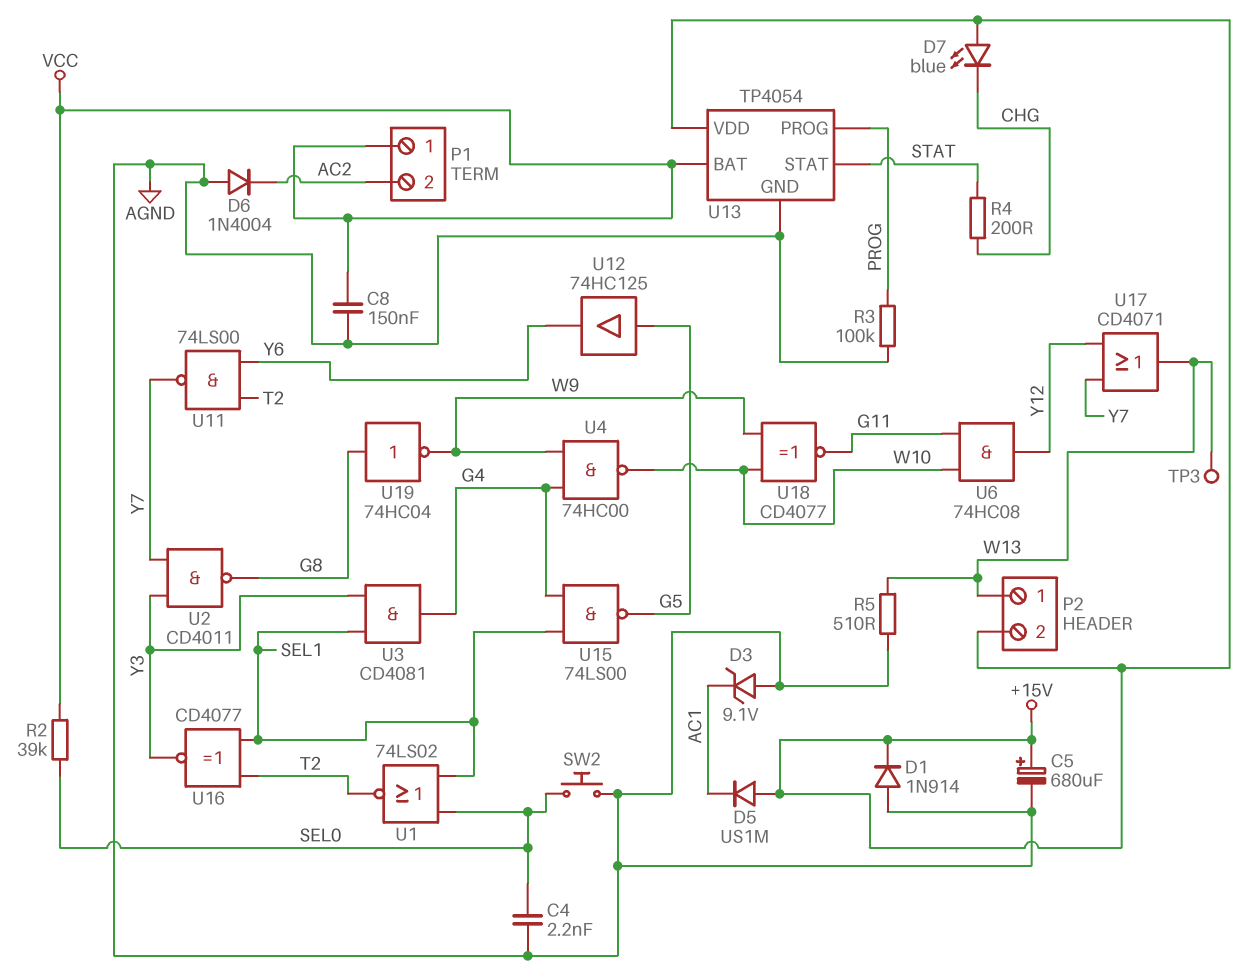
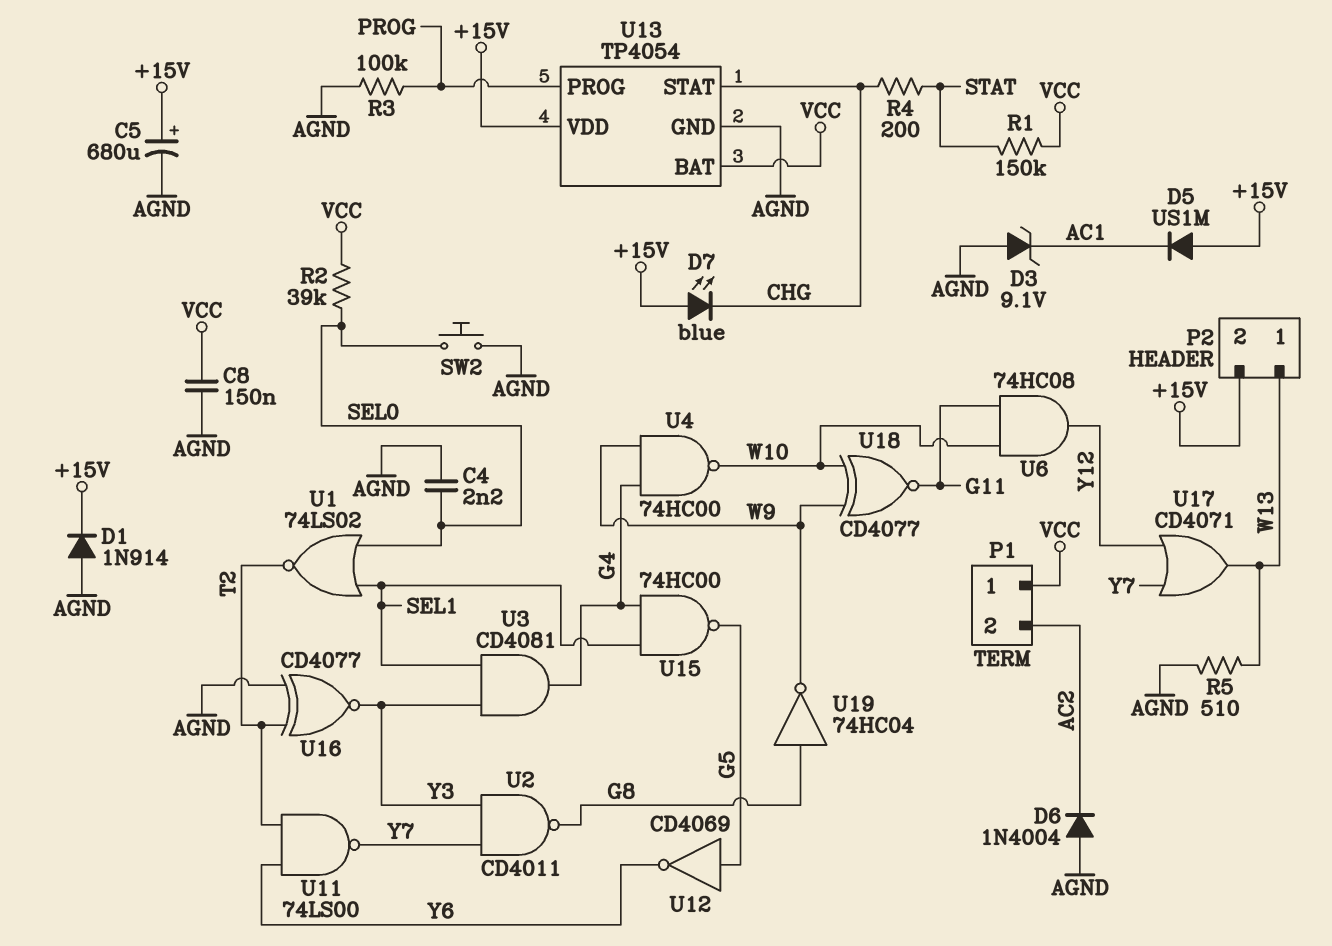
R1: none -> 150k (STAT, VCC)
TP3: test point (W13) -> none
U12: buffer 74HC125 (in G5, out Y6) -> NOT CD4069 (in G5, out Y6)
U13 pin STAT: STAT -> CHG
U15: NAND 74LS00 (in G4, in SEL1, out G5) -> NAND 74HC00 (in G4, in SEL1, out G5)
U16: XNOR CD4077 (in SEL1, in T2, out Y3) -> XNOR CD4077 (in AGND, in T2, out Y3)

